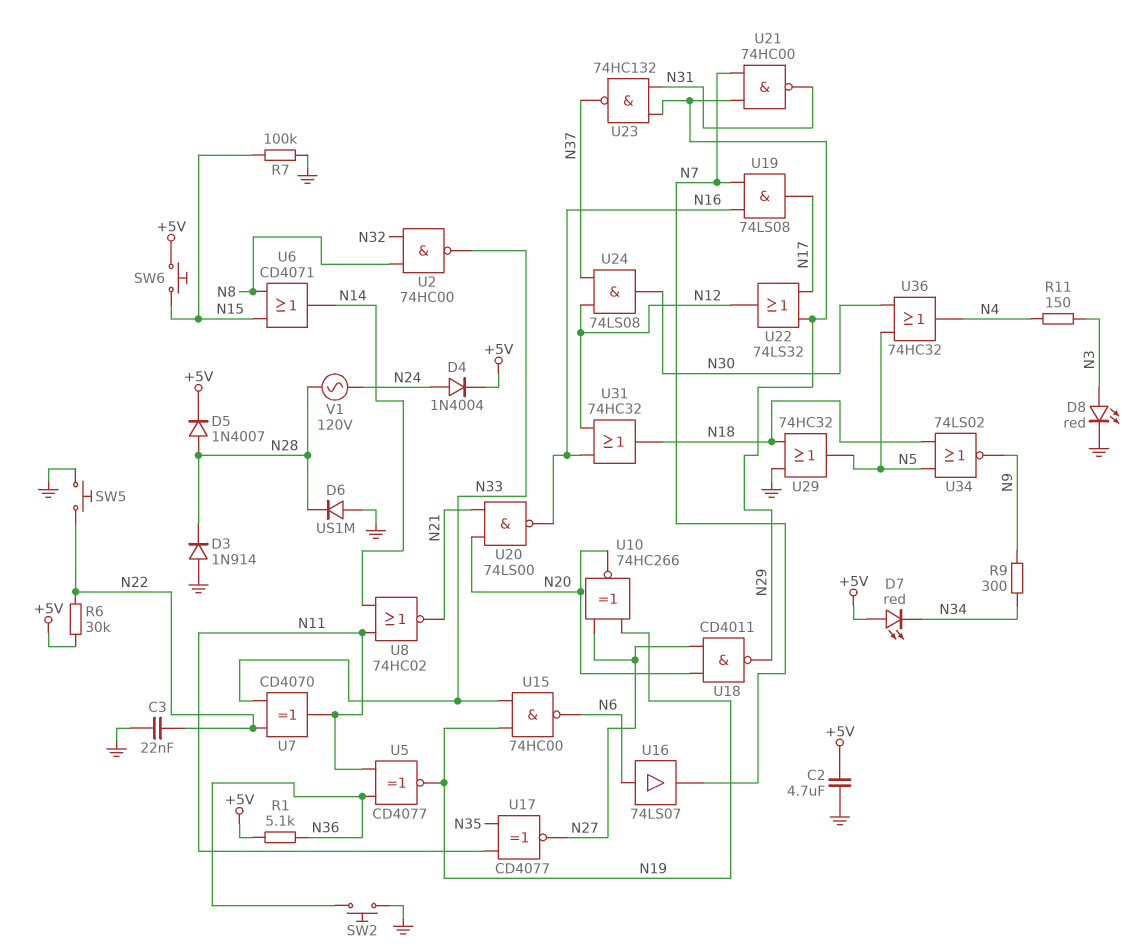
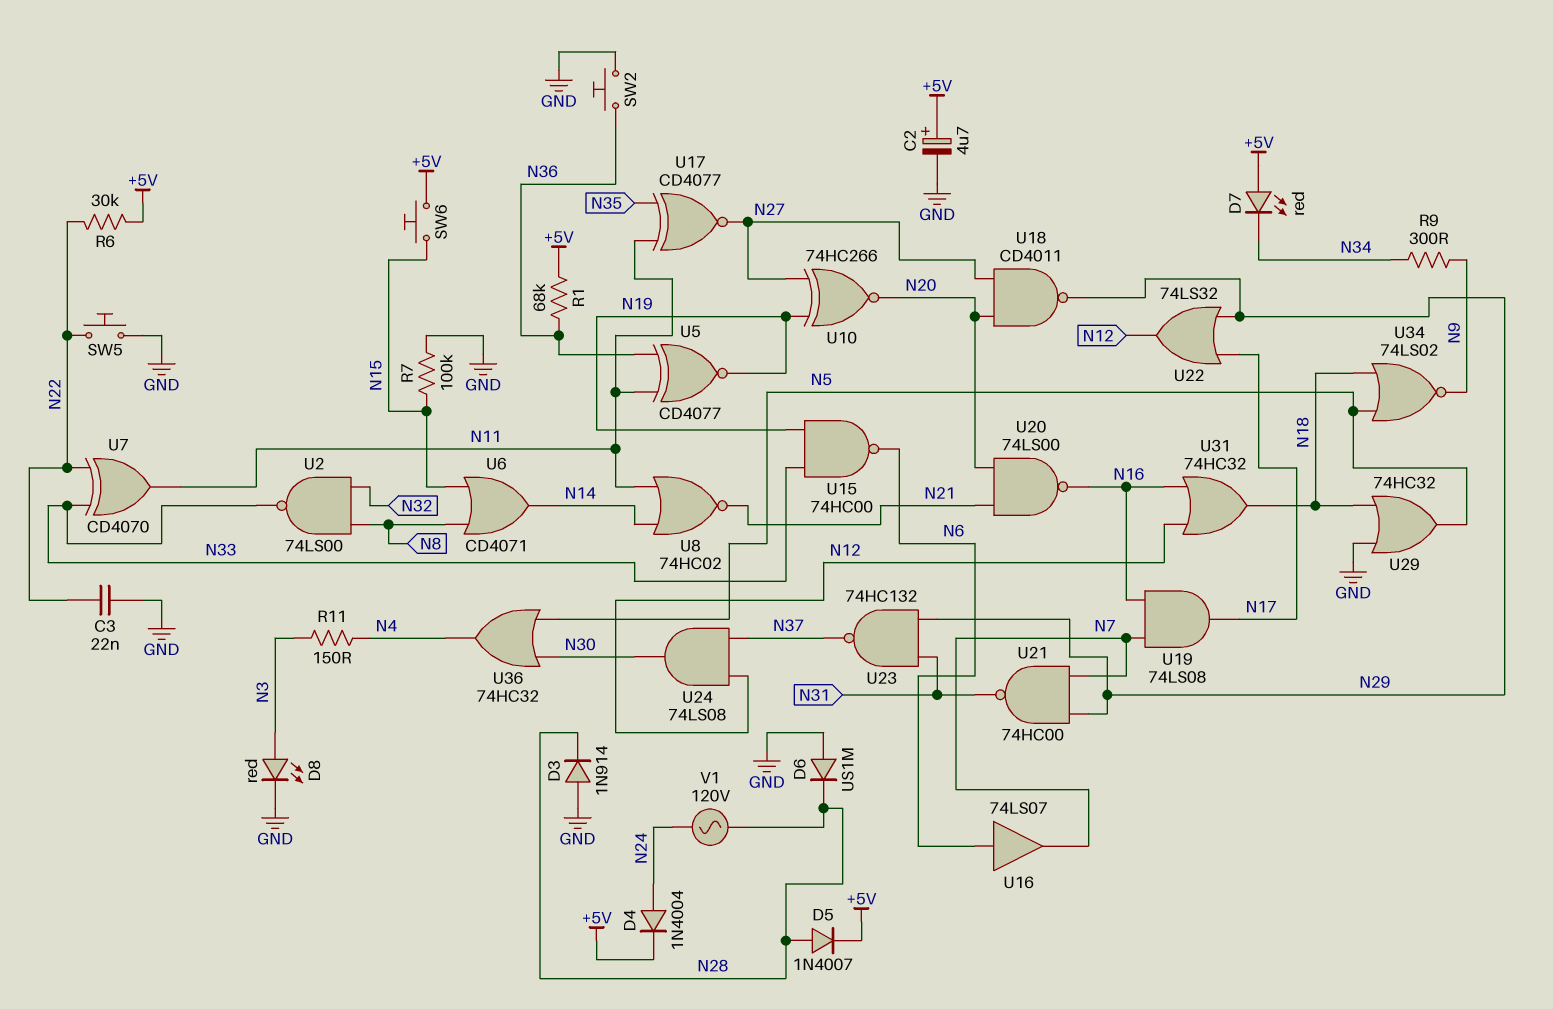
C2: 4.7uF (+5V, GND) -> 4.7uF (plus +5V, minus GND)
R1: 5.1k (+5V, N36) -> 68k (+5V, N36)
U2: NAND 74HC00 (in N8, in N32, out N33) -> NAND 74LS00 (in N8, in N32, out N33)

